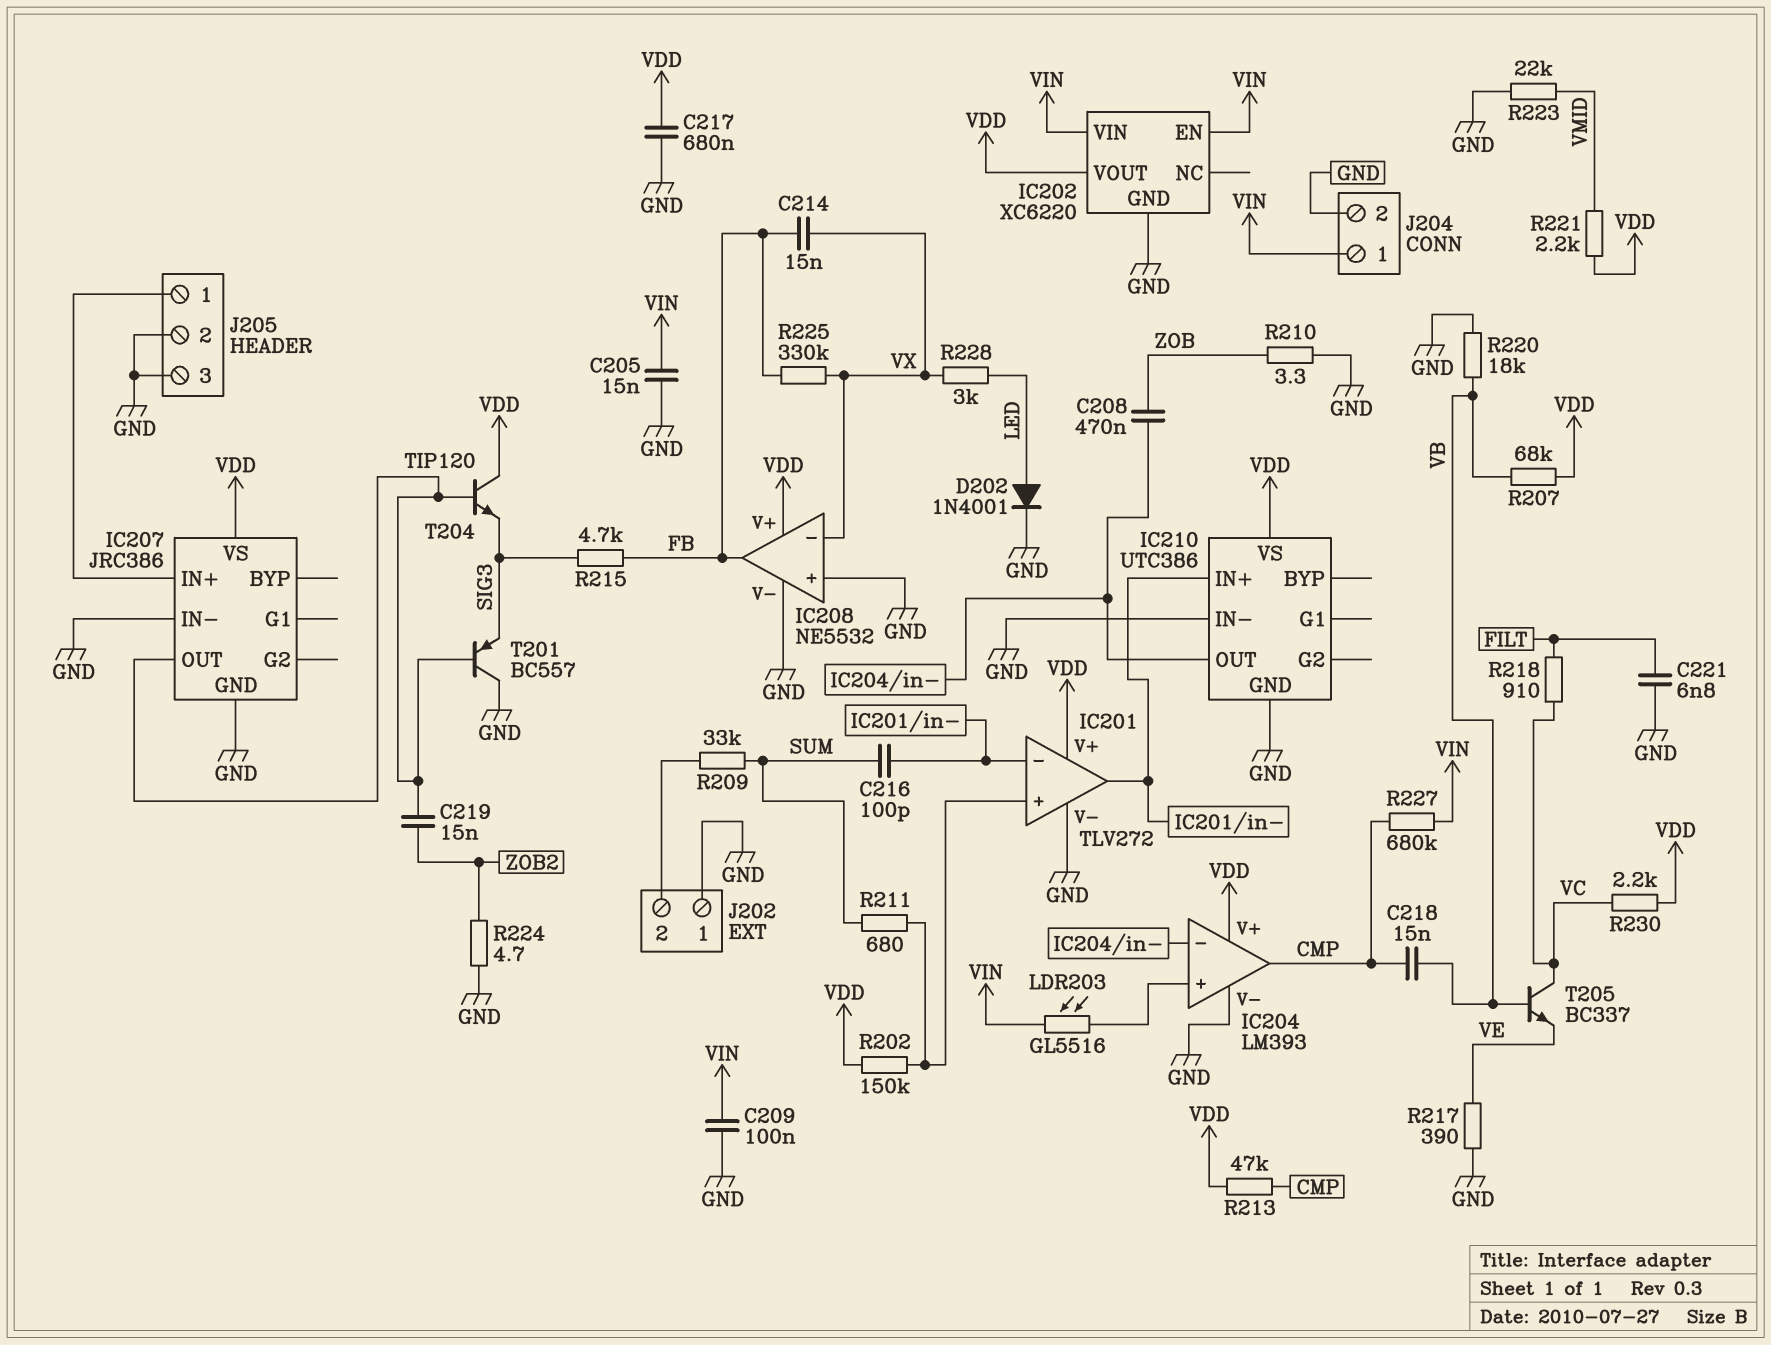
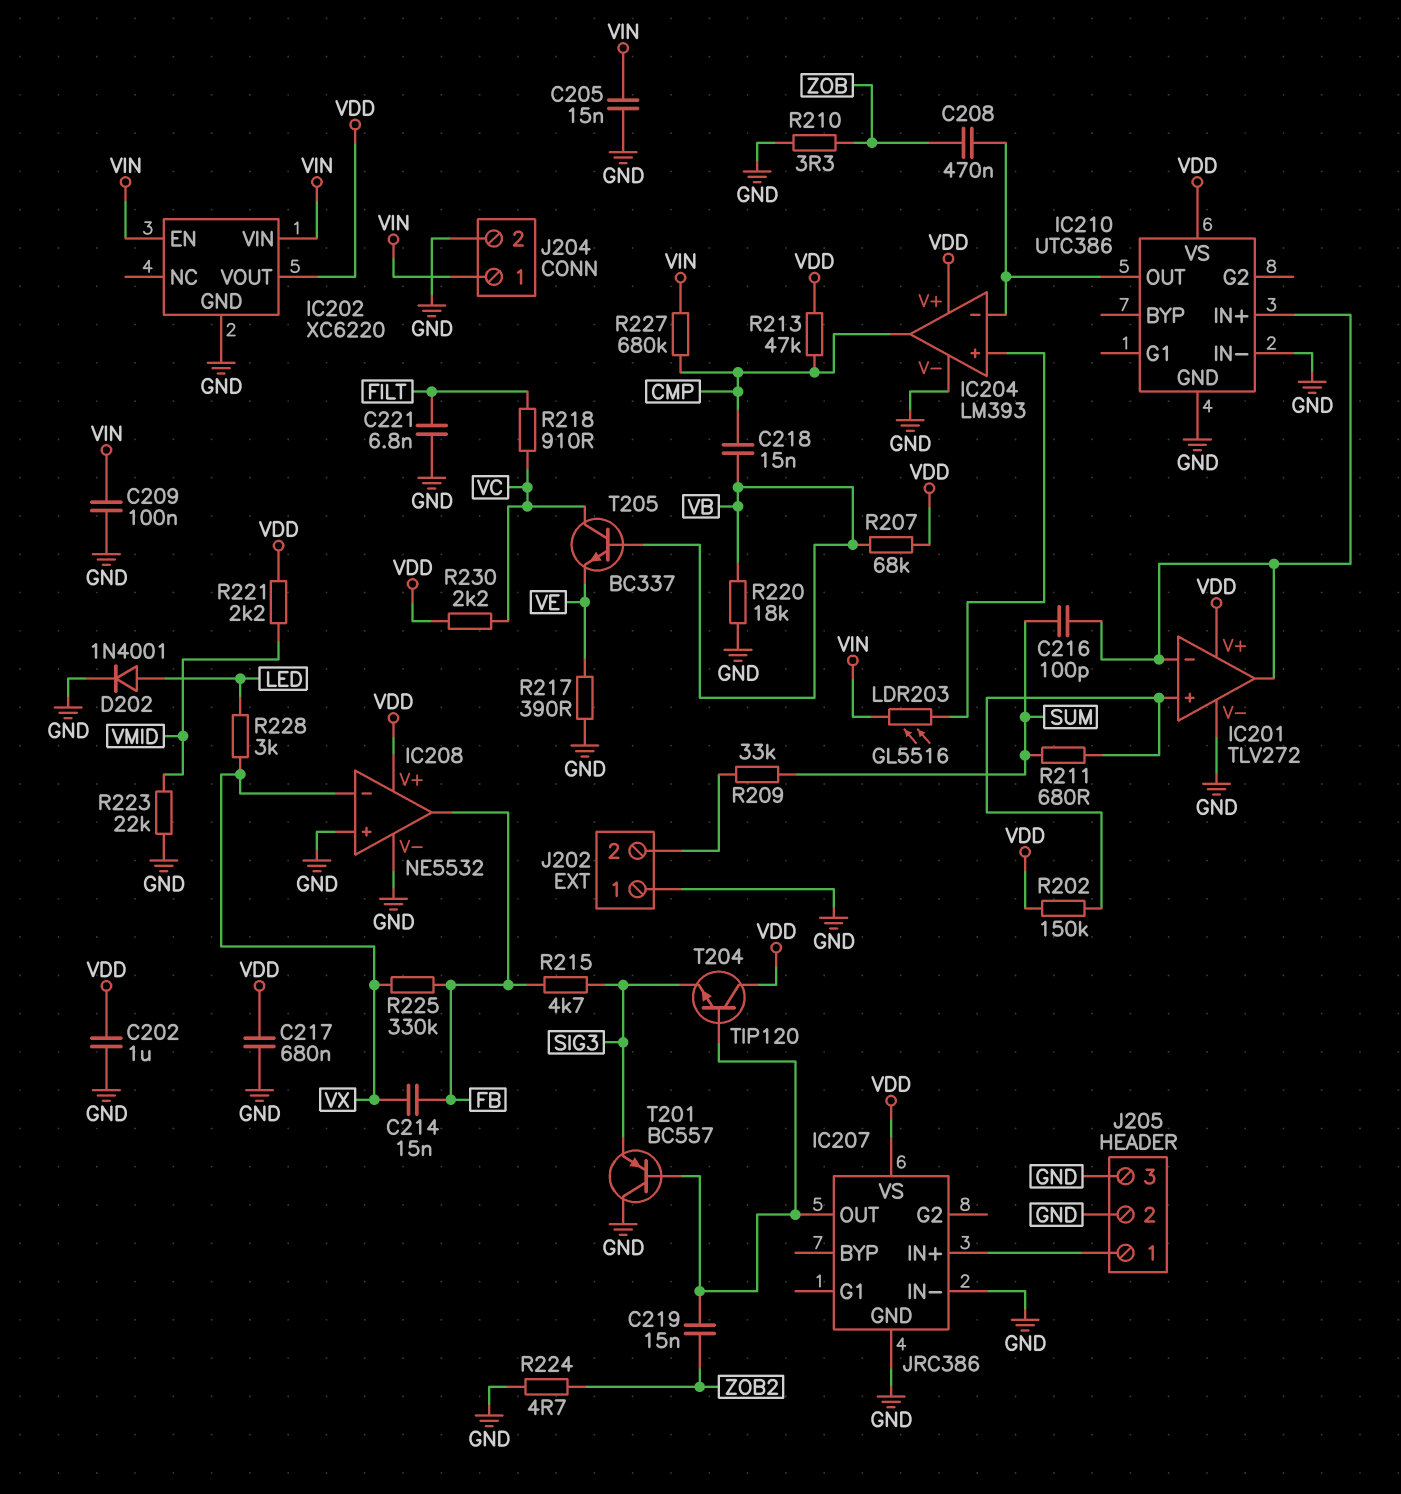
C202: none -> 1uF (GND, VDD)

